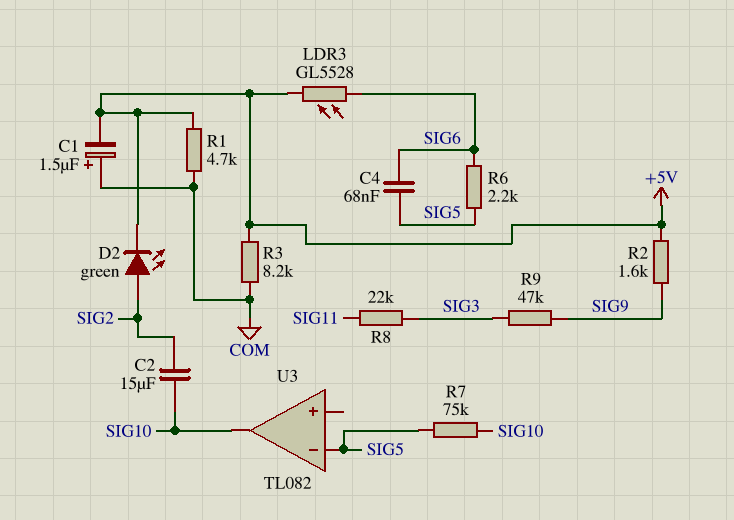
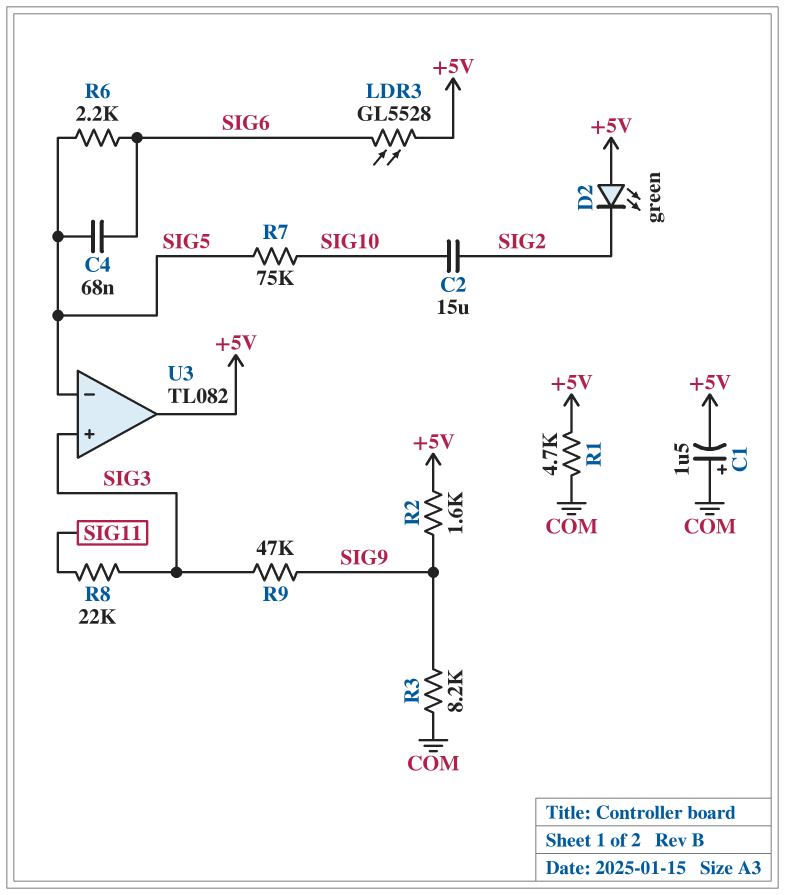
D2: LED green (A SIG2, K +5V) -> LED green (A +5V, K SIG2)
R3: 8.2k (+5V, COM) -> 8.2k (COM, SIG9)
U3 pin in+: none -> SIG3
U3 pin out: SIG10 -> +5V

